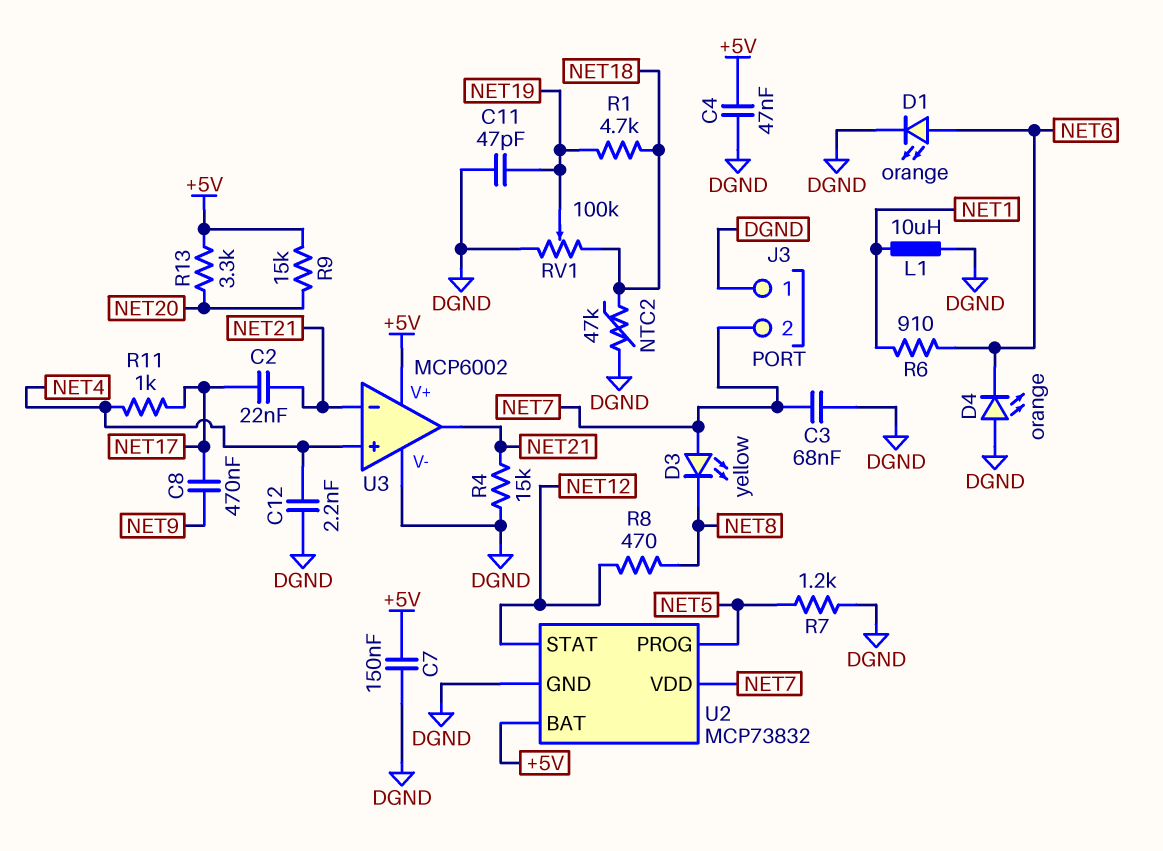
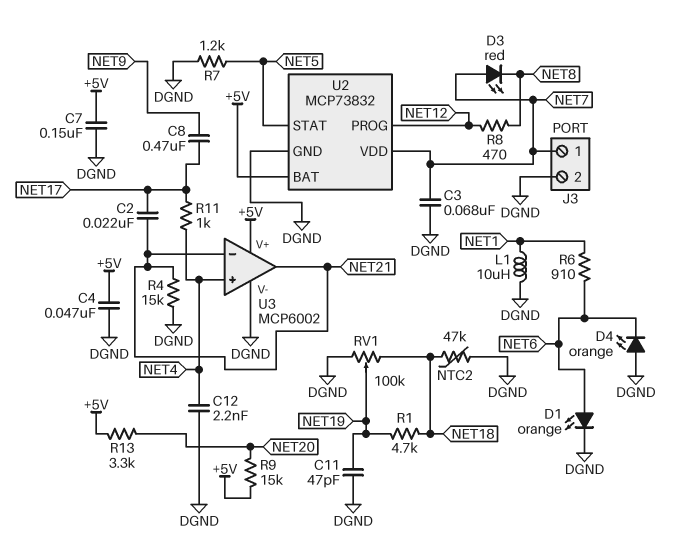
D3: LED yellow (A NET7, K NET8) -> LED red (A NET7, K NET8)
J3 pin 1: DGND -> NET7
J3 pin 2: NET7 -> DGND
U2 pin PROG: NET5 -> NET12
U2 pin STAT: NET12 -> NET5

